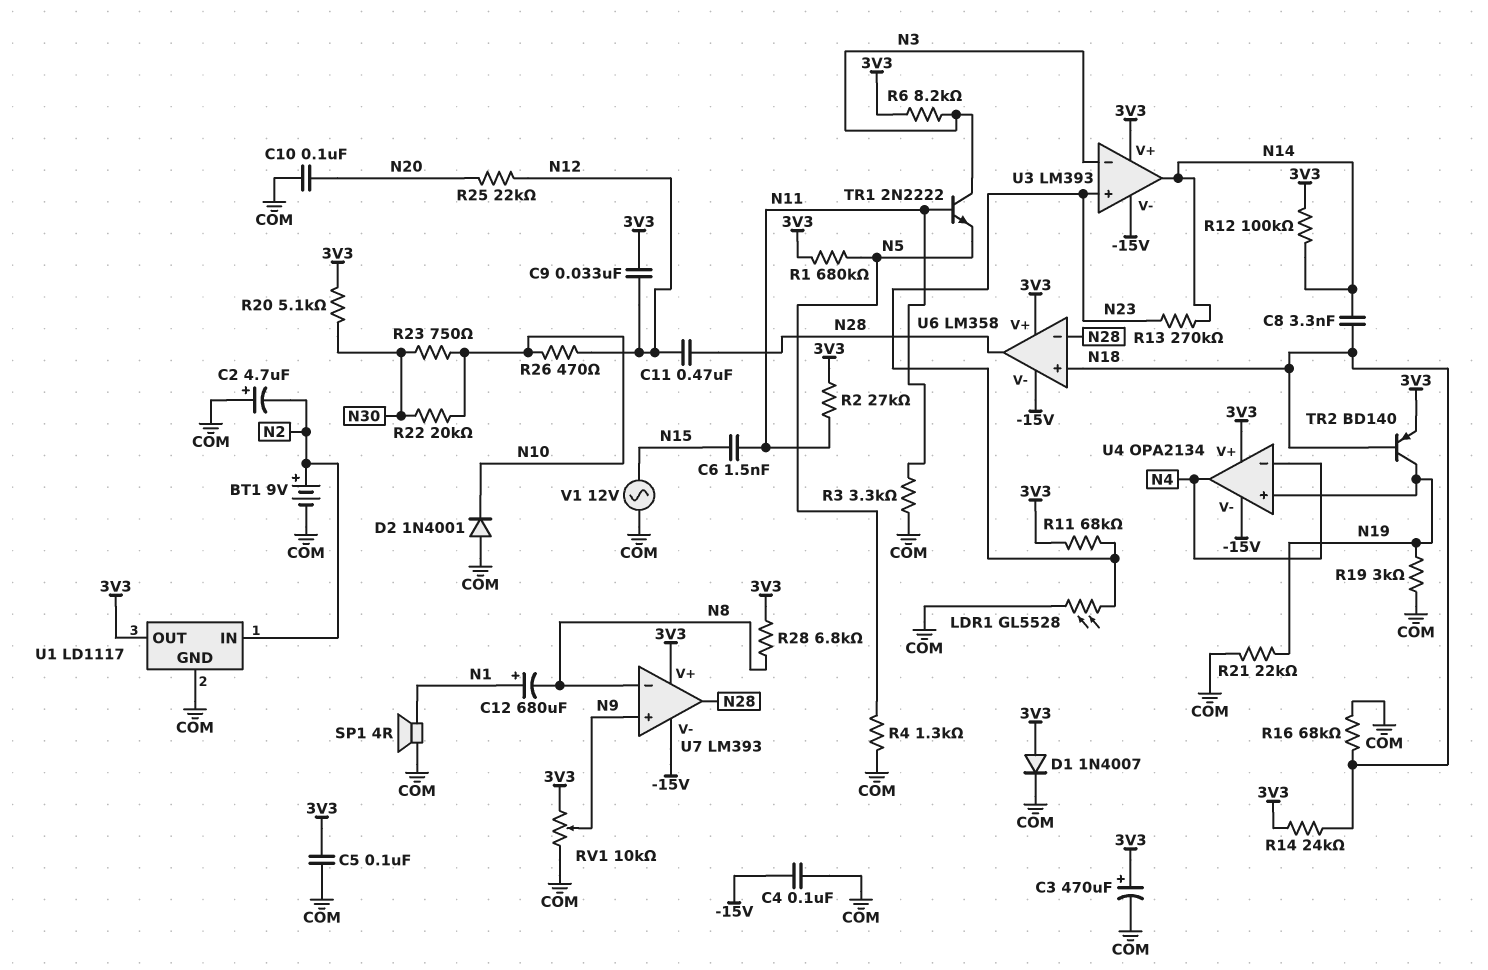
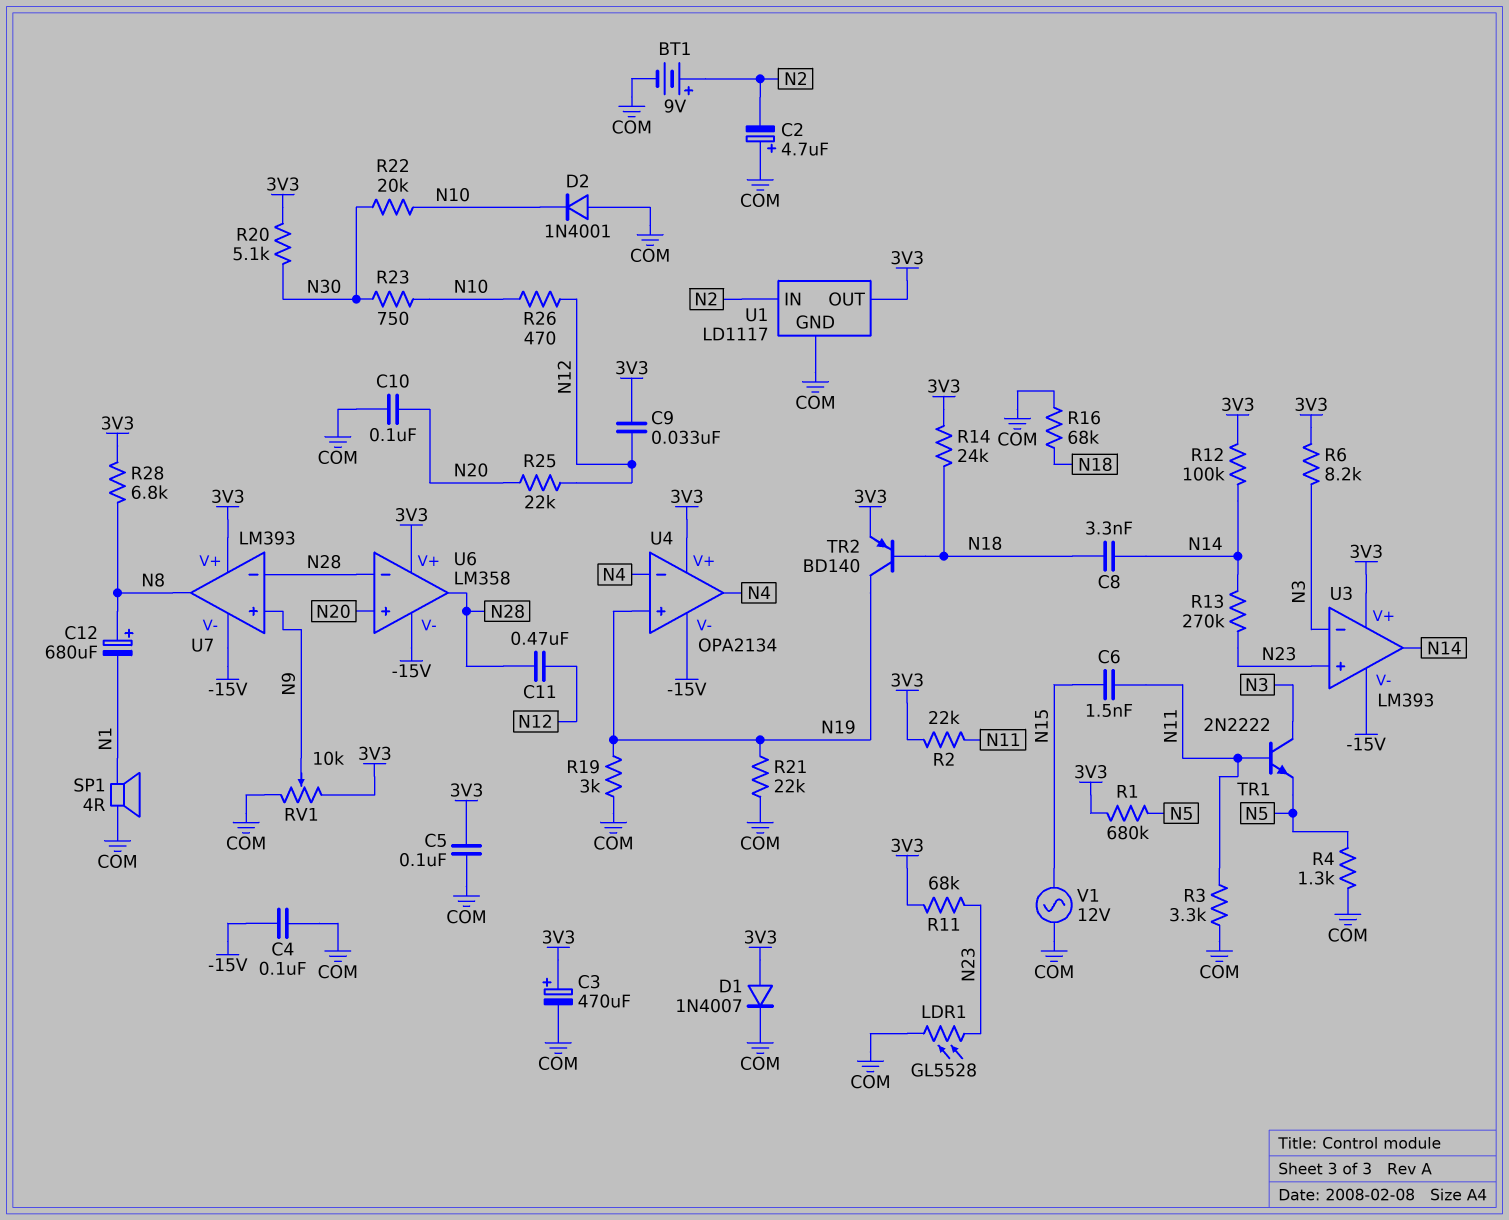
C12: 680uF (plus N1, minus N8) -> 680uF (plus N8, minus N1)
R2: 27k (3V3, N11) -> 22k (3V3, N11)
U6 pin in+: N18 -> N20
U7 pin in-: N8 -> N28
U7 pin out: N28 -> N8

